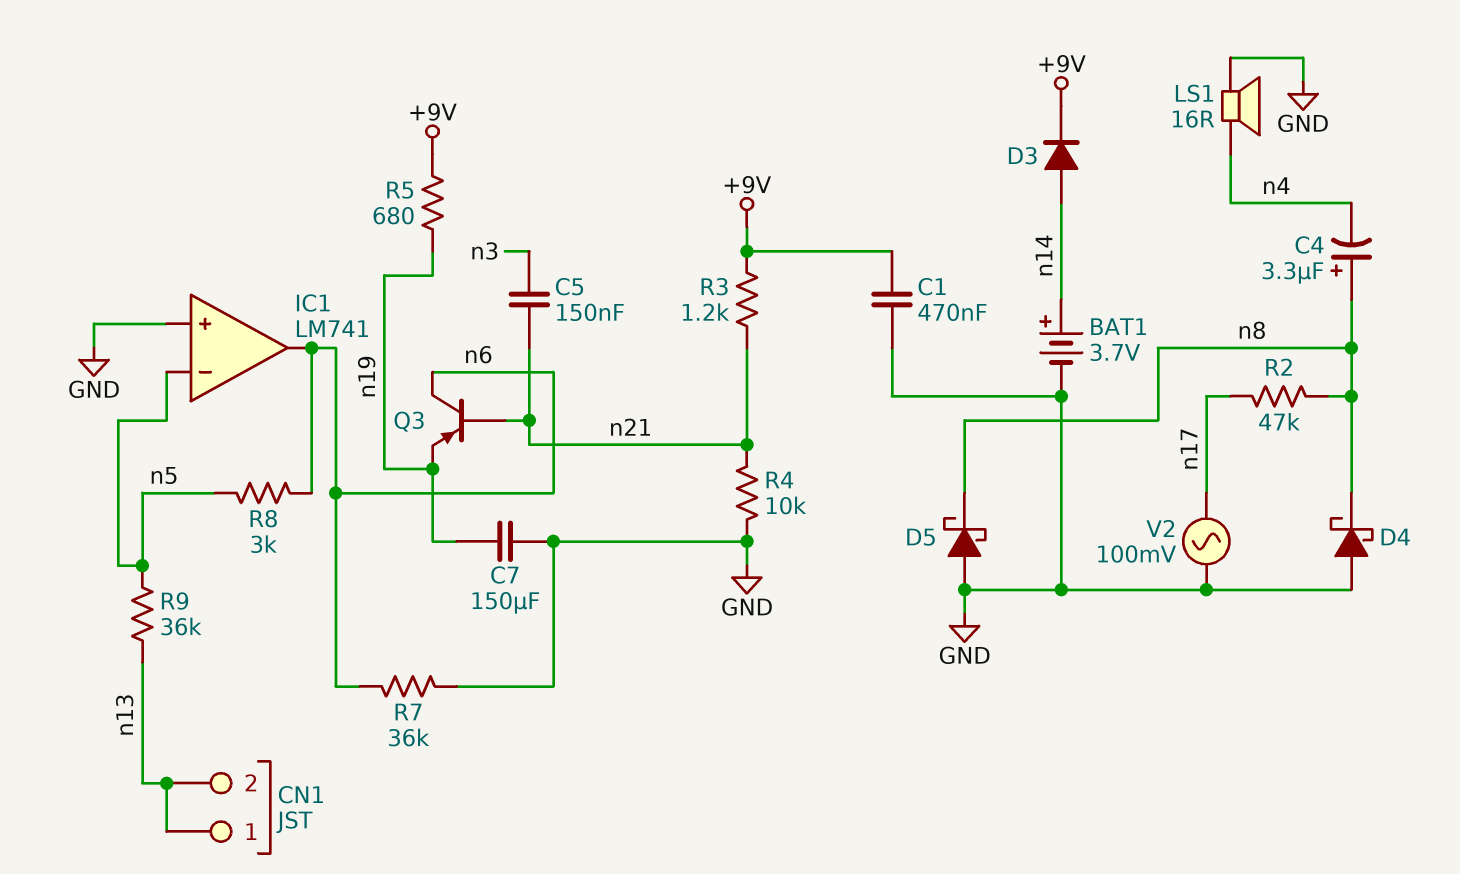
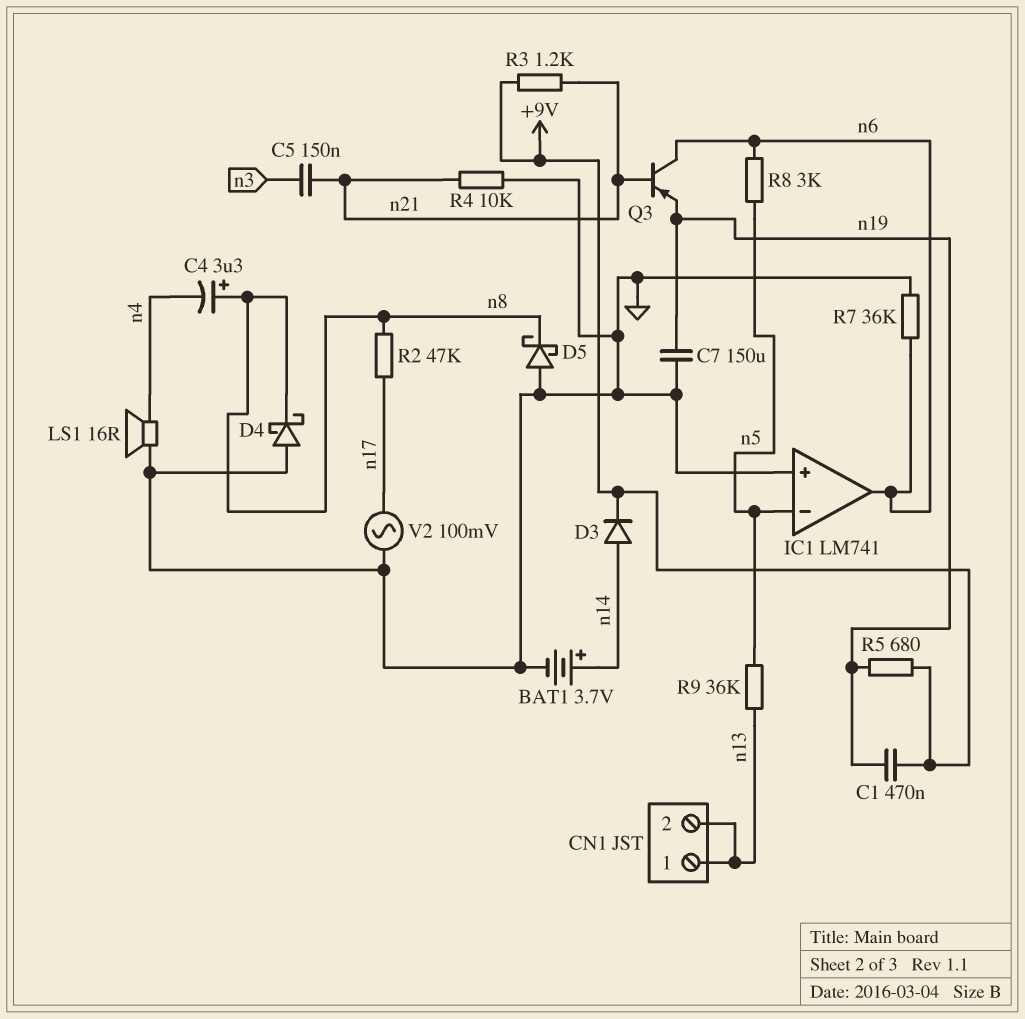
C1: 470nF (+9V, GND) -> 470nF (+9V, n19)

